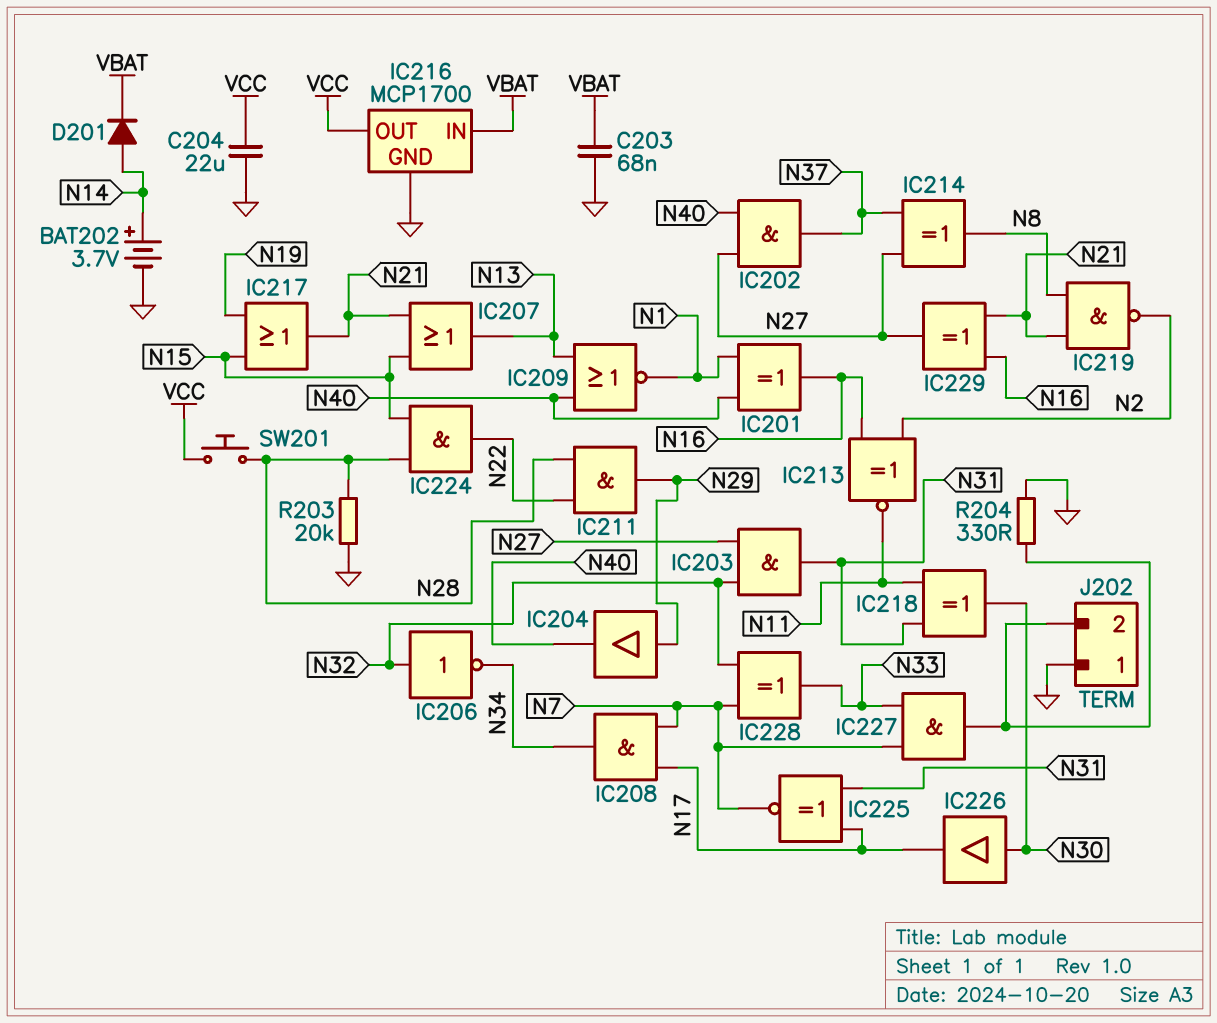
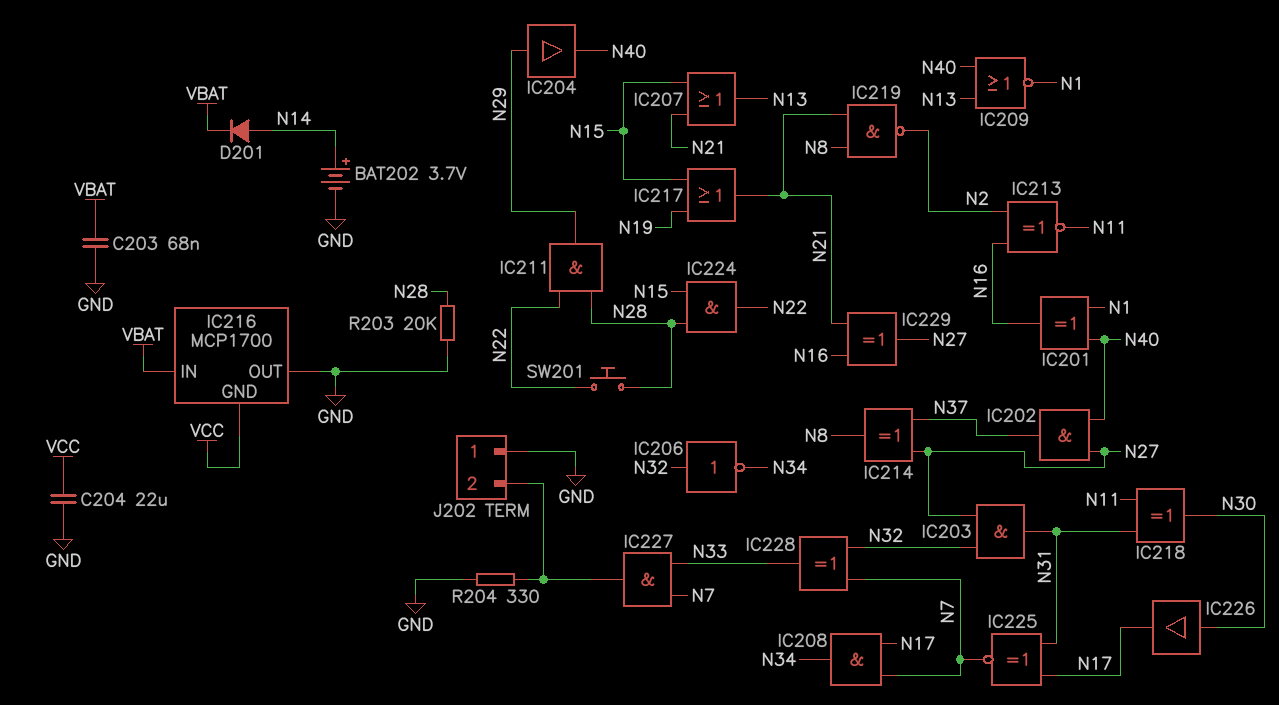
IC216 pin GND: GND -> VCC
IC216 pin OUT: VCC -> GND
SW201: button (N28, VCC) -> button (N22, N28)

